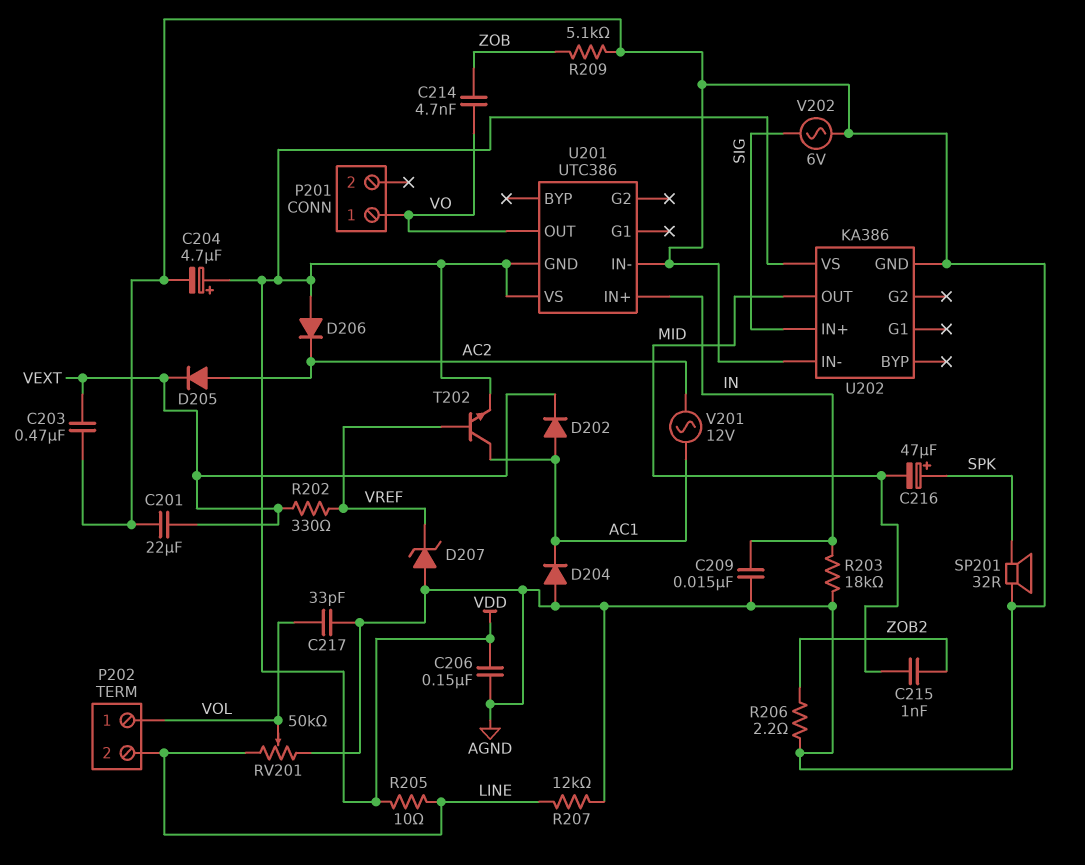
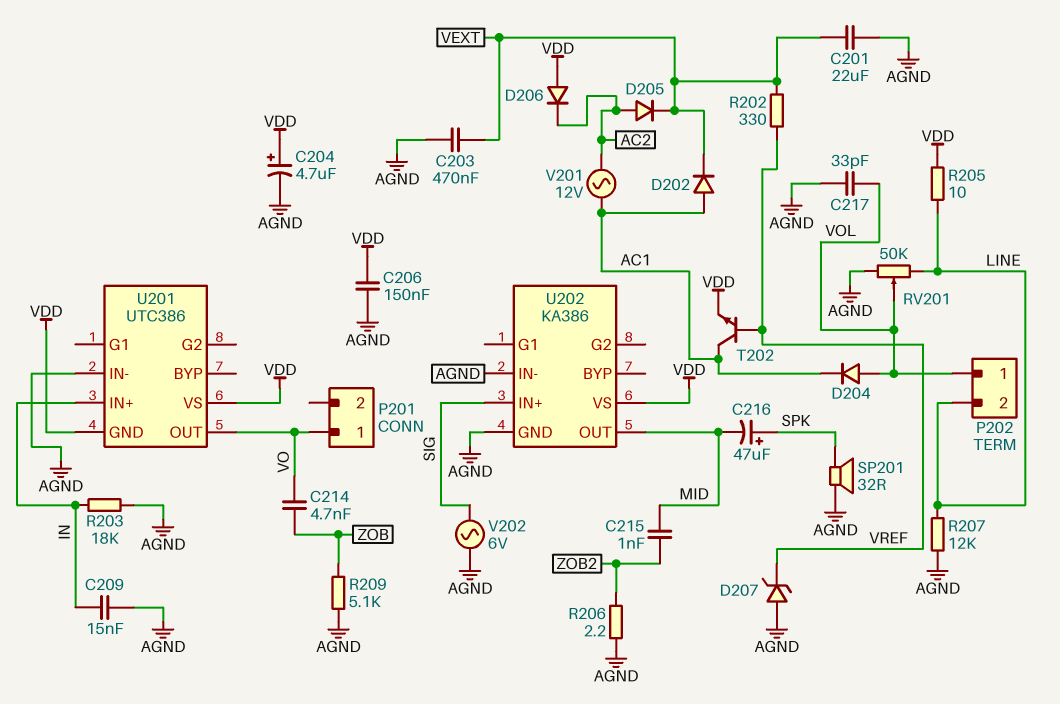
D204: diode (A AGND, K AC1) -> diode (A VOL, K AC1)

